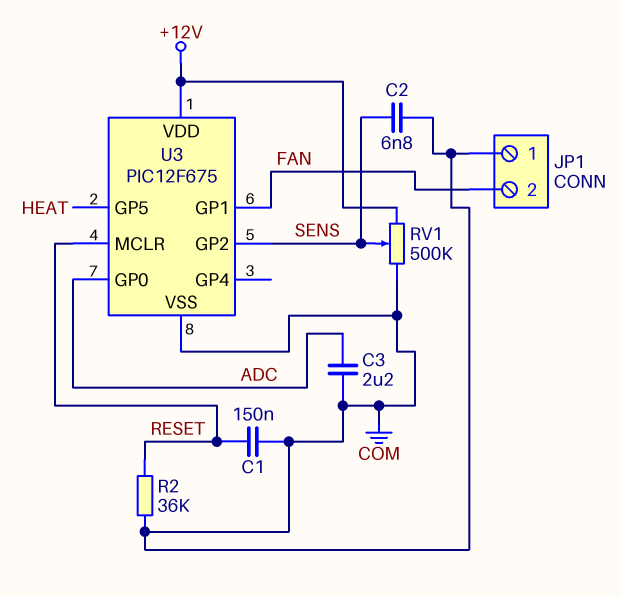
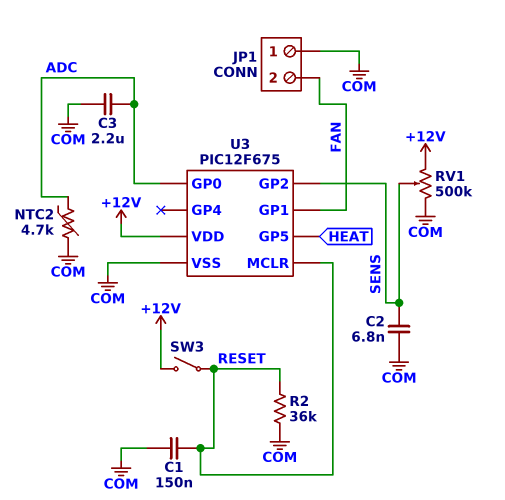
NTC2: none -> 4.7k (ADC, COM)
SW3: none -> switch (+12V, RESET)

